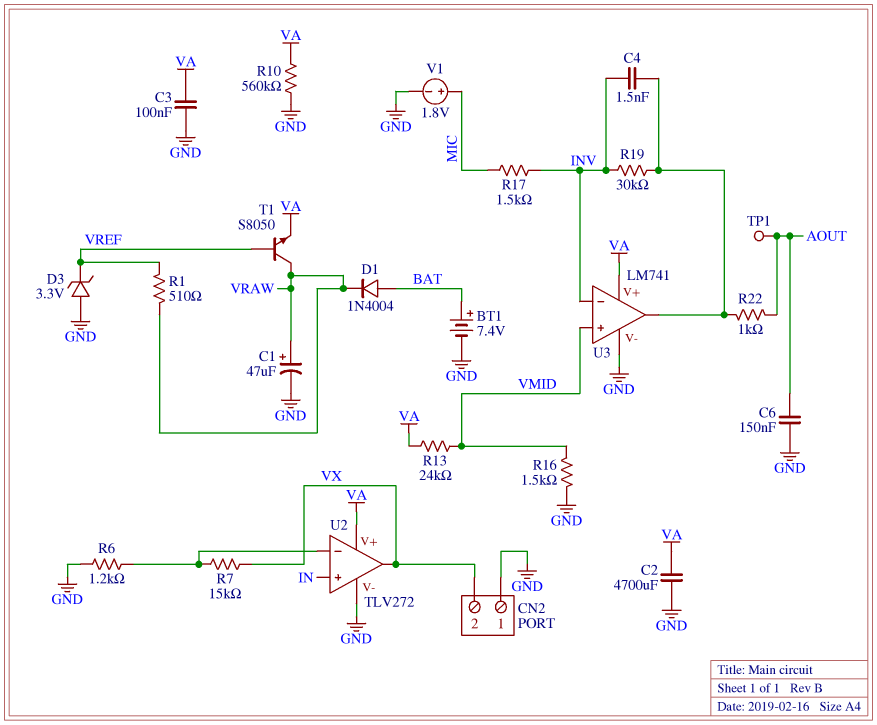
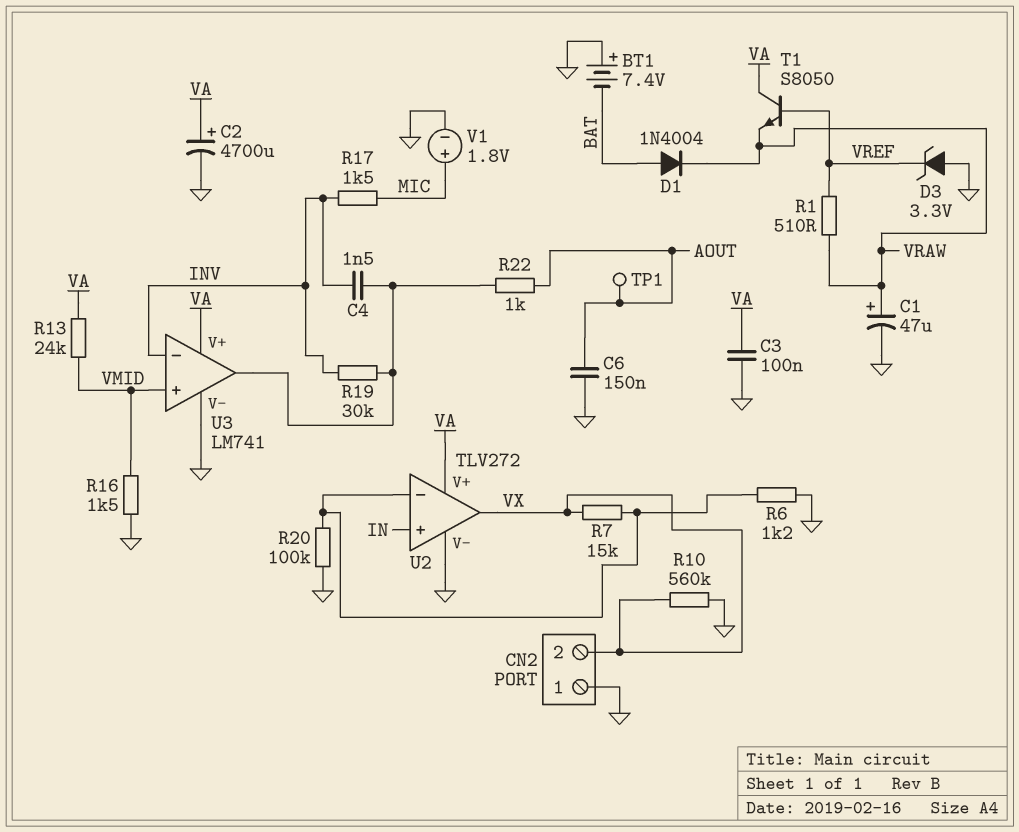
BT1: 7.4V (plus BAT, minus GND) -> 7.4V (plus GND, minus BAT)
C2: 4700uF (GND, VA) -> 4700uF (plus VA, minus GND)
R10: 560k (GND, VA) -> 560k (GND, VX)
R20: none -> 100k (GND, U2/in-)
T1: NPN S8050 (B VREF, C VRAW, E VA) -> NPN S8050 (B VREF, C VA, E VRAW)

